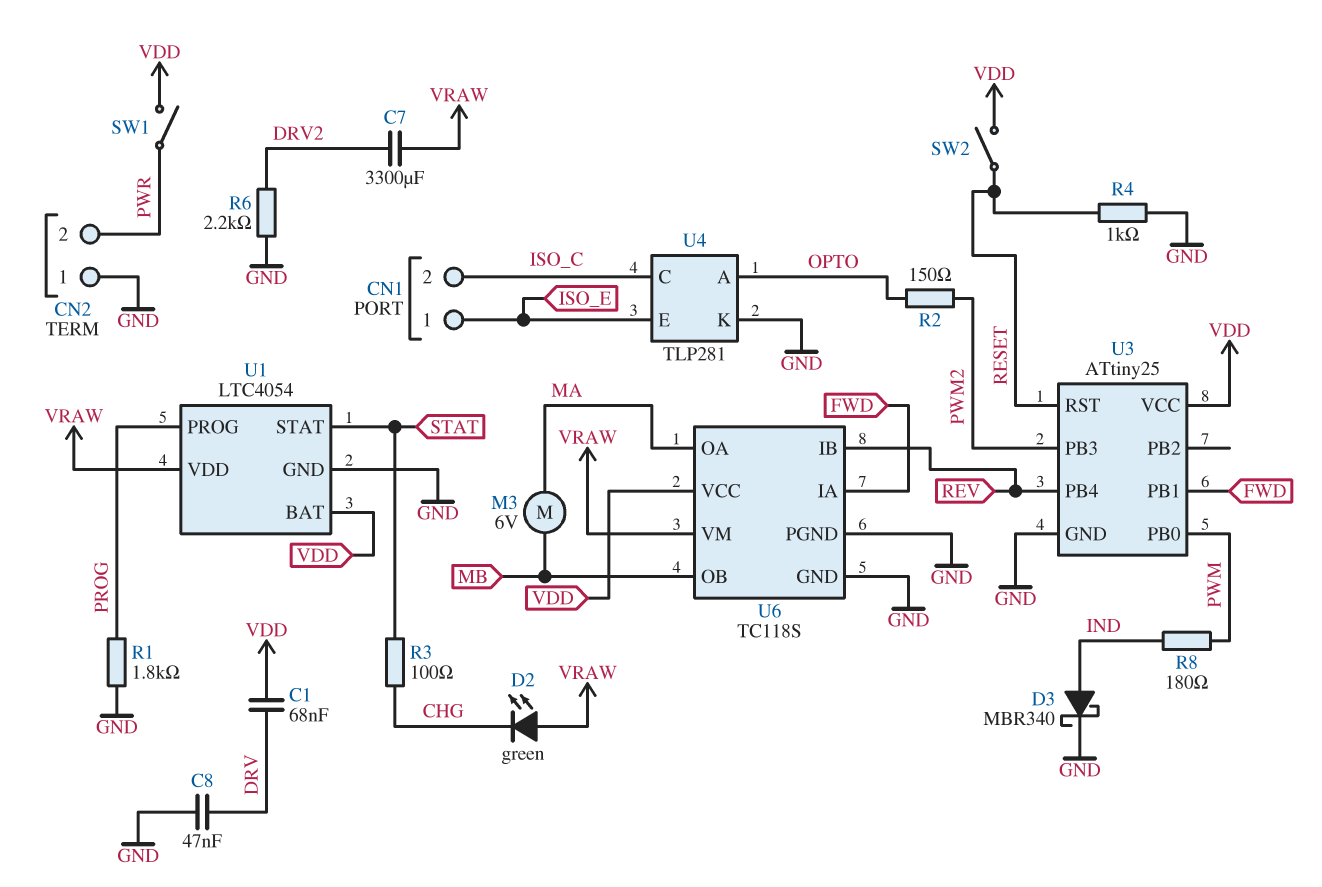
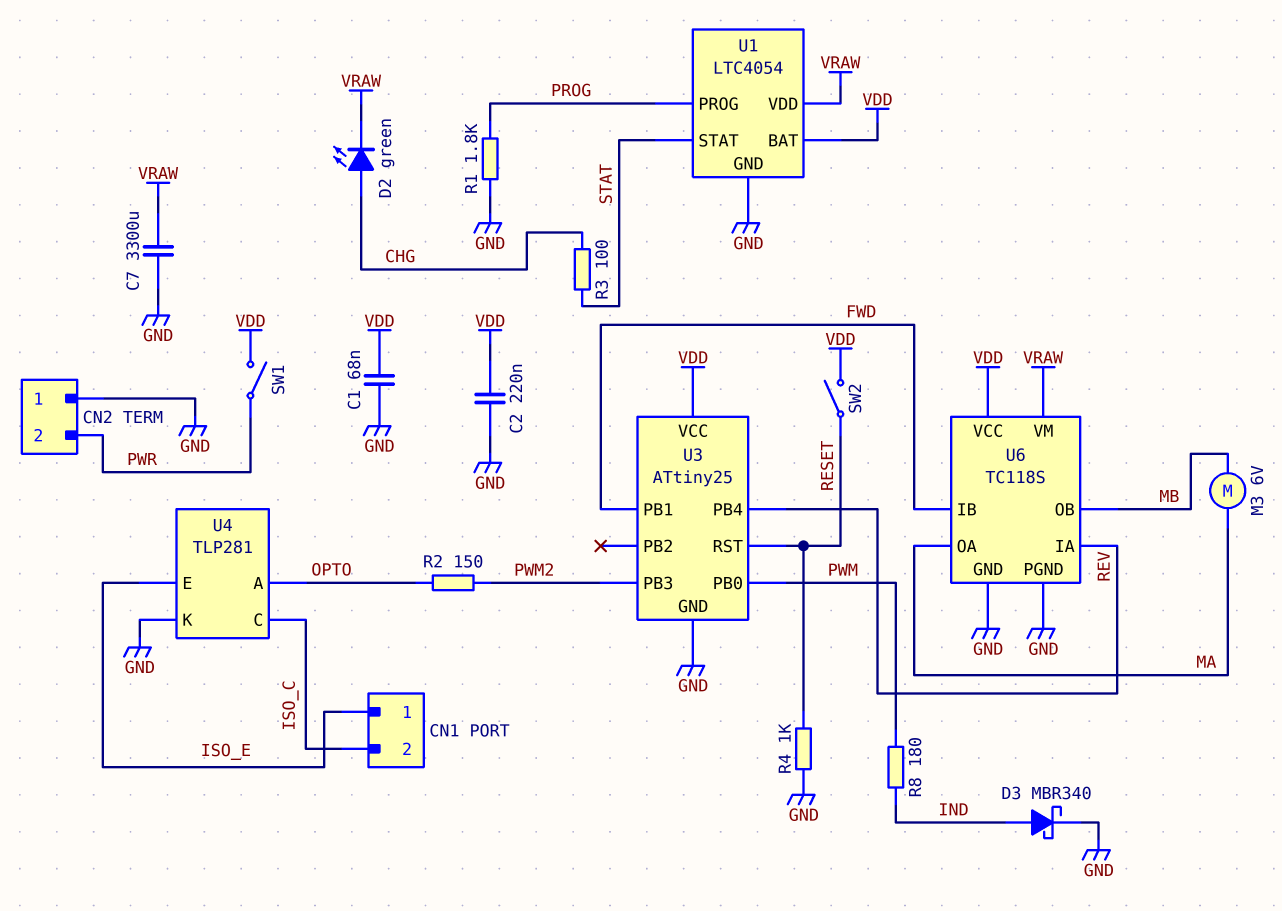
C1: 68nF (DRV, VDD) -> 68nF (GND, VDD)
C2: none -> 220nF (GND, VDD)
C7: 3300uF (DRV2, VRAW) -> 3300uF (GND, VRAW)
C8: 47nF (DRV, GND) -> none
D2: LED green (A VRAW, K CHG) -> LED green (A CHG, K VRAW)
R6: 2.2k (DRV2, GND) -> none
U6 pin IA: FWD -> REV
U6 pin IB: REV -> FWD

